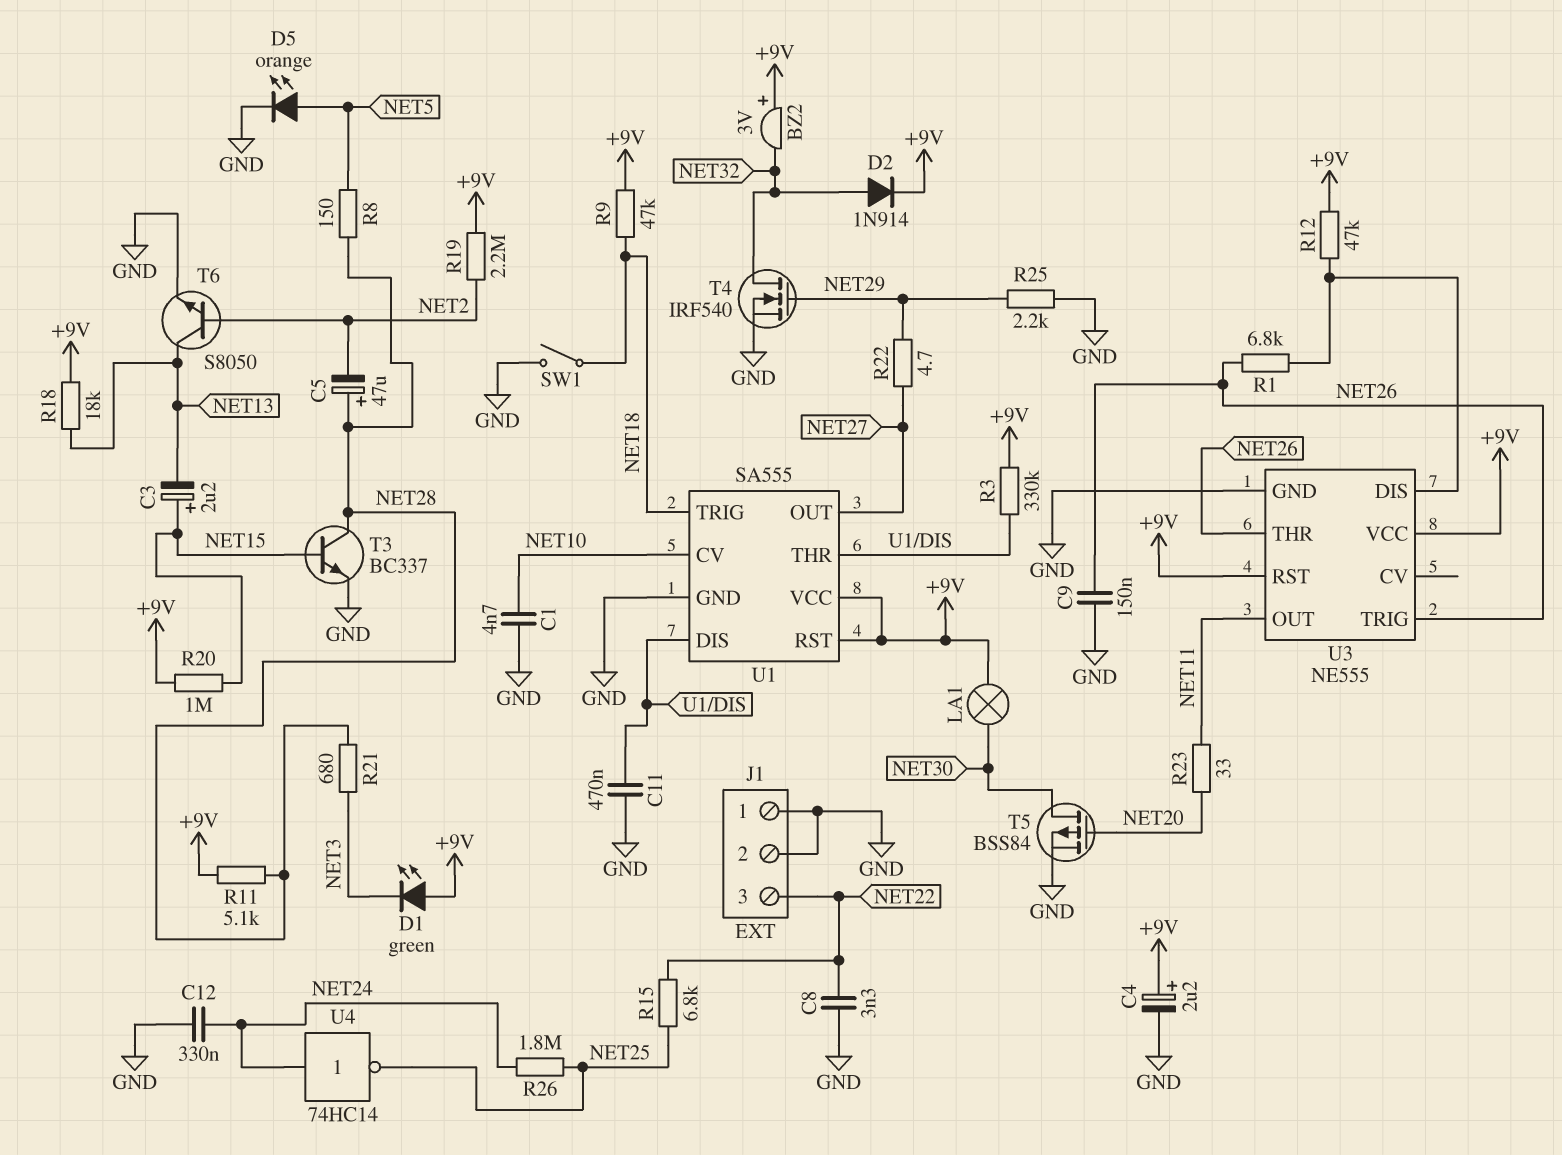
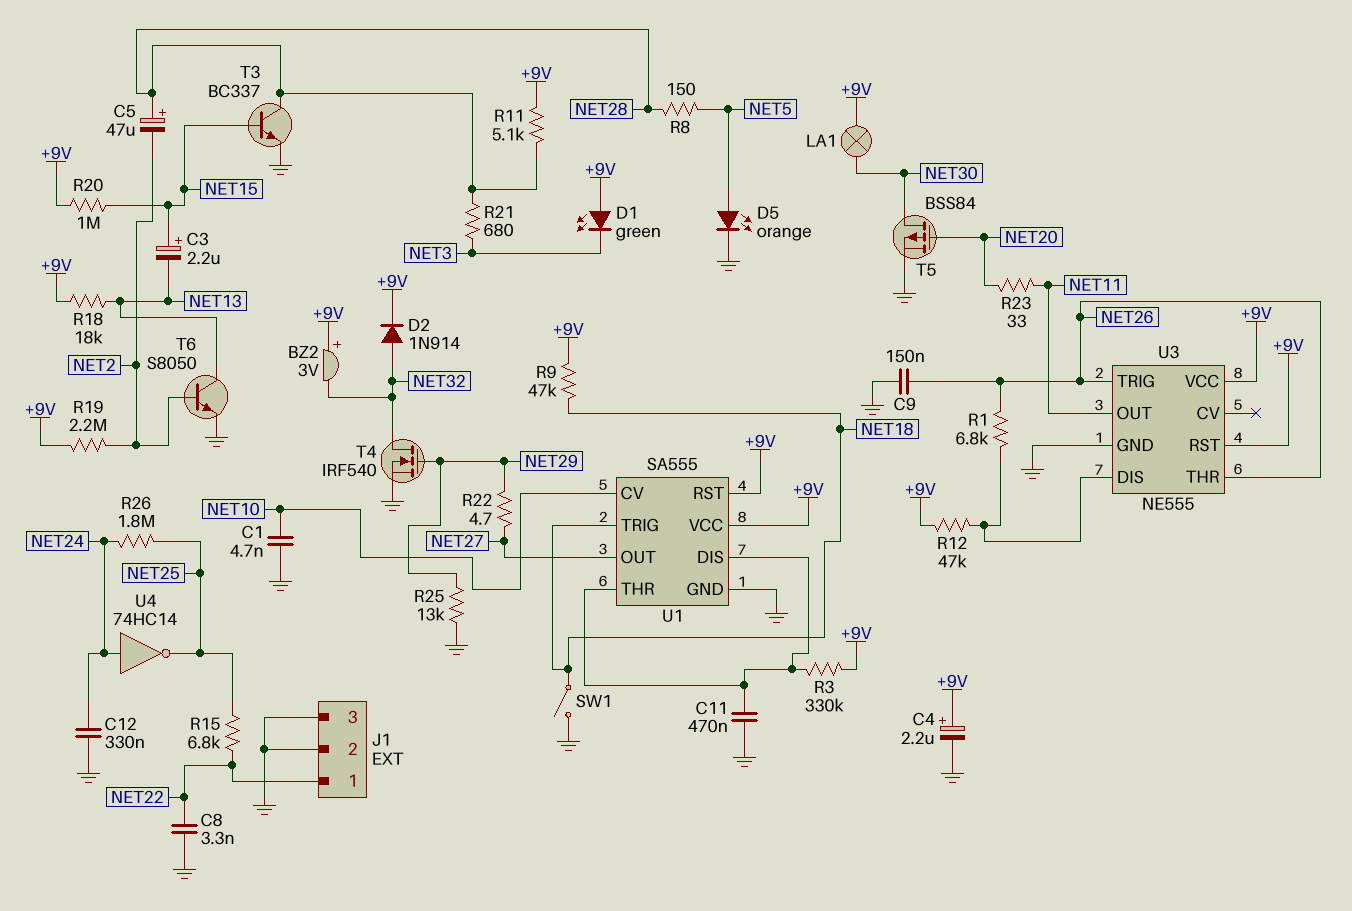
J1 pin 1: GND -> NET22
J1 pin 3: NET22 -> GND
R25: 2.2k (GND, NET29) -> 13k (GND, NET29)

